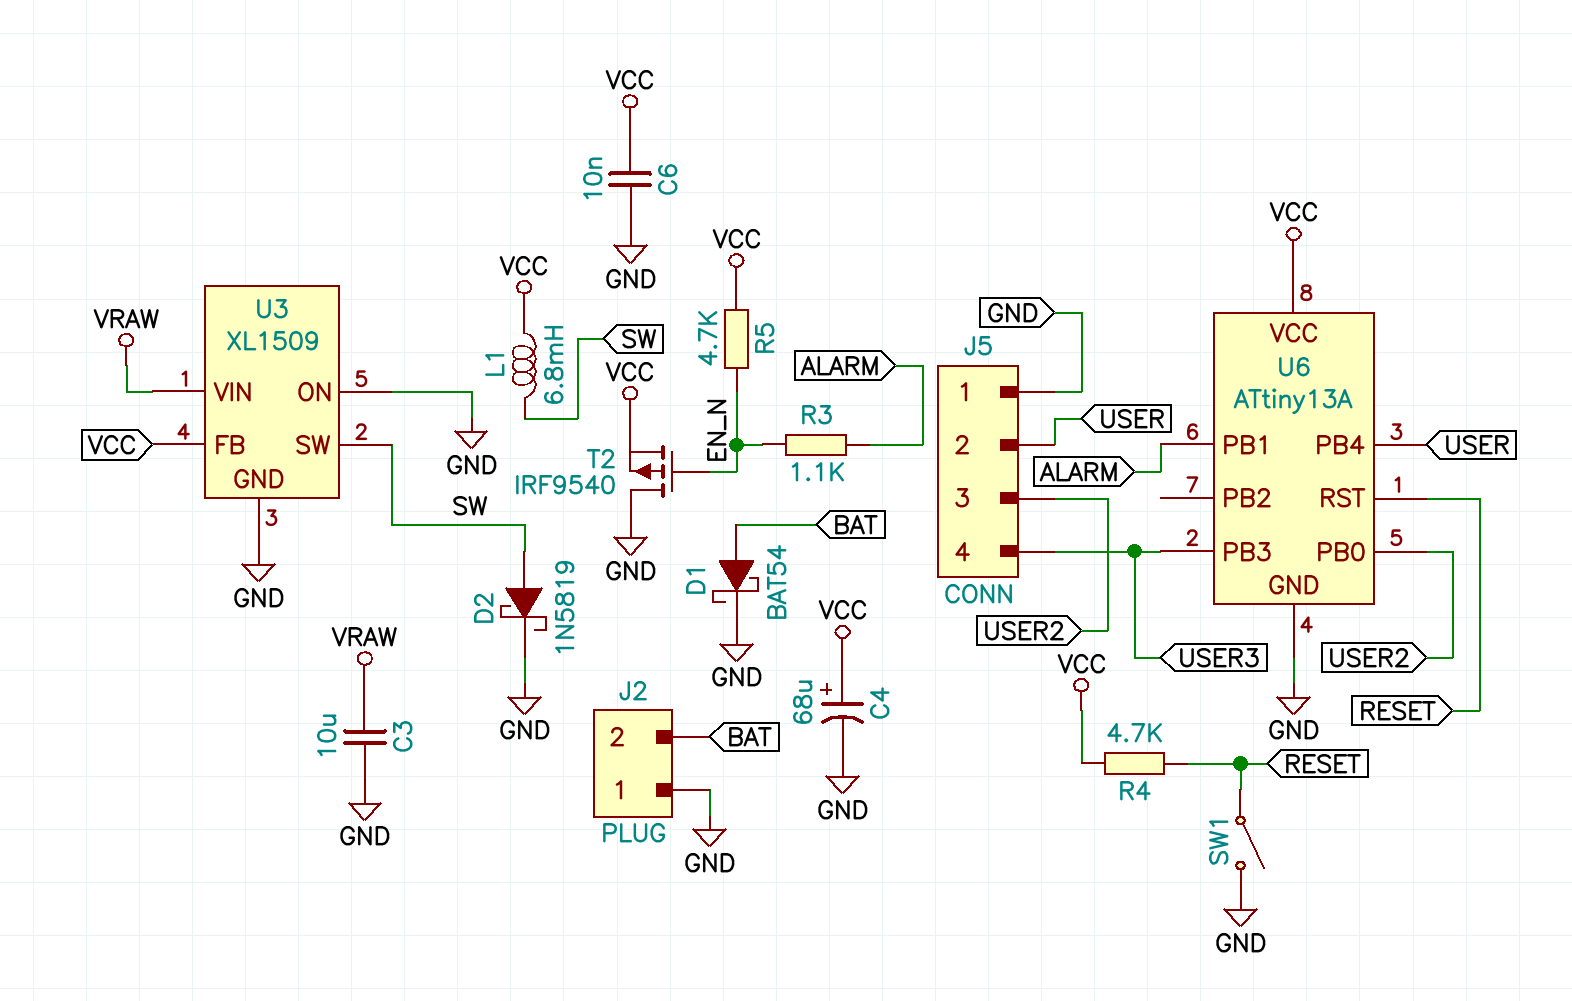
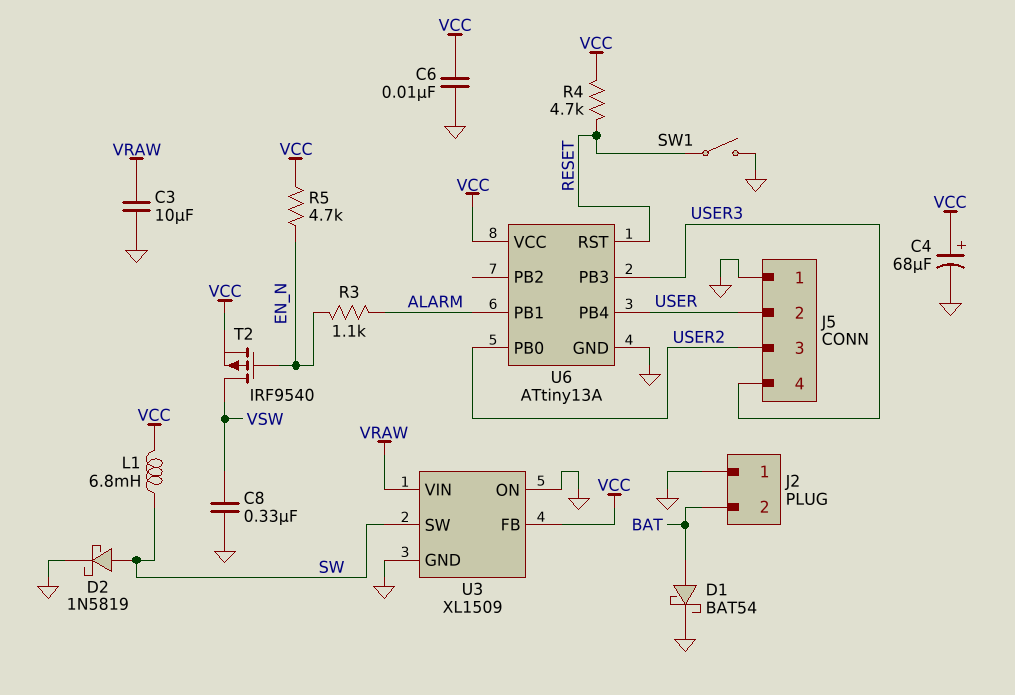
C8: none -> 330nF (GND, VSW)
T2: PMOS IRF9540 (G EN_N, D GND, S VCC) -> PMOS IRF9540 (G EN_N, D VSW, S VCC)

